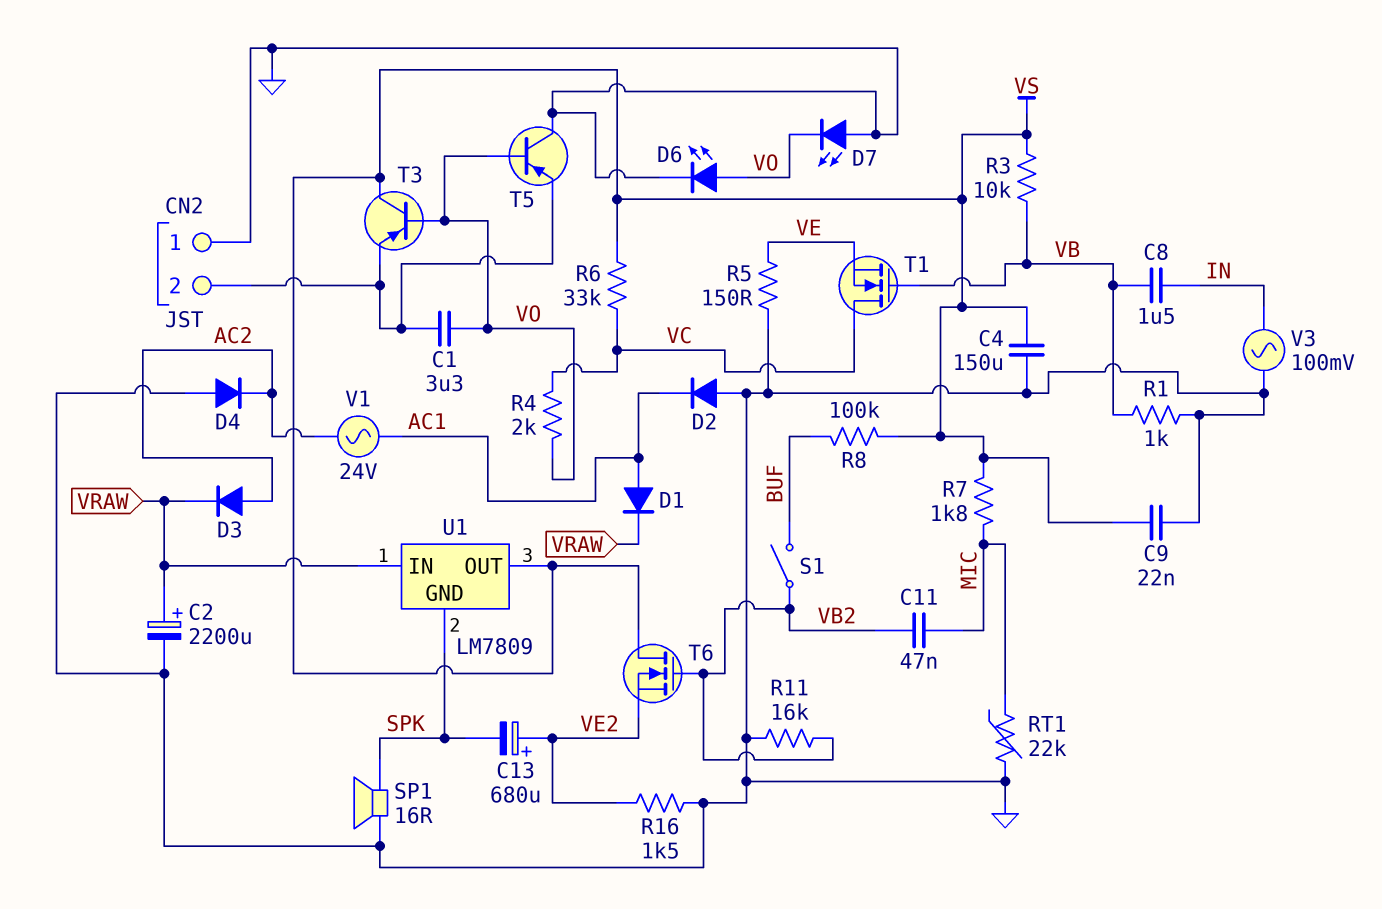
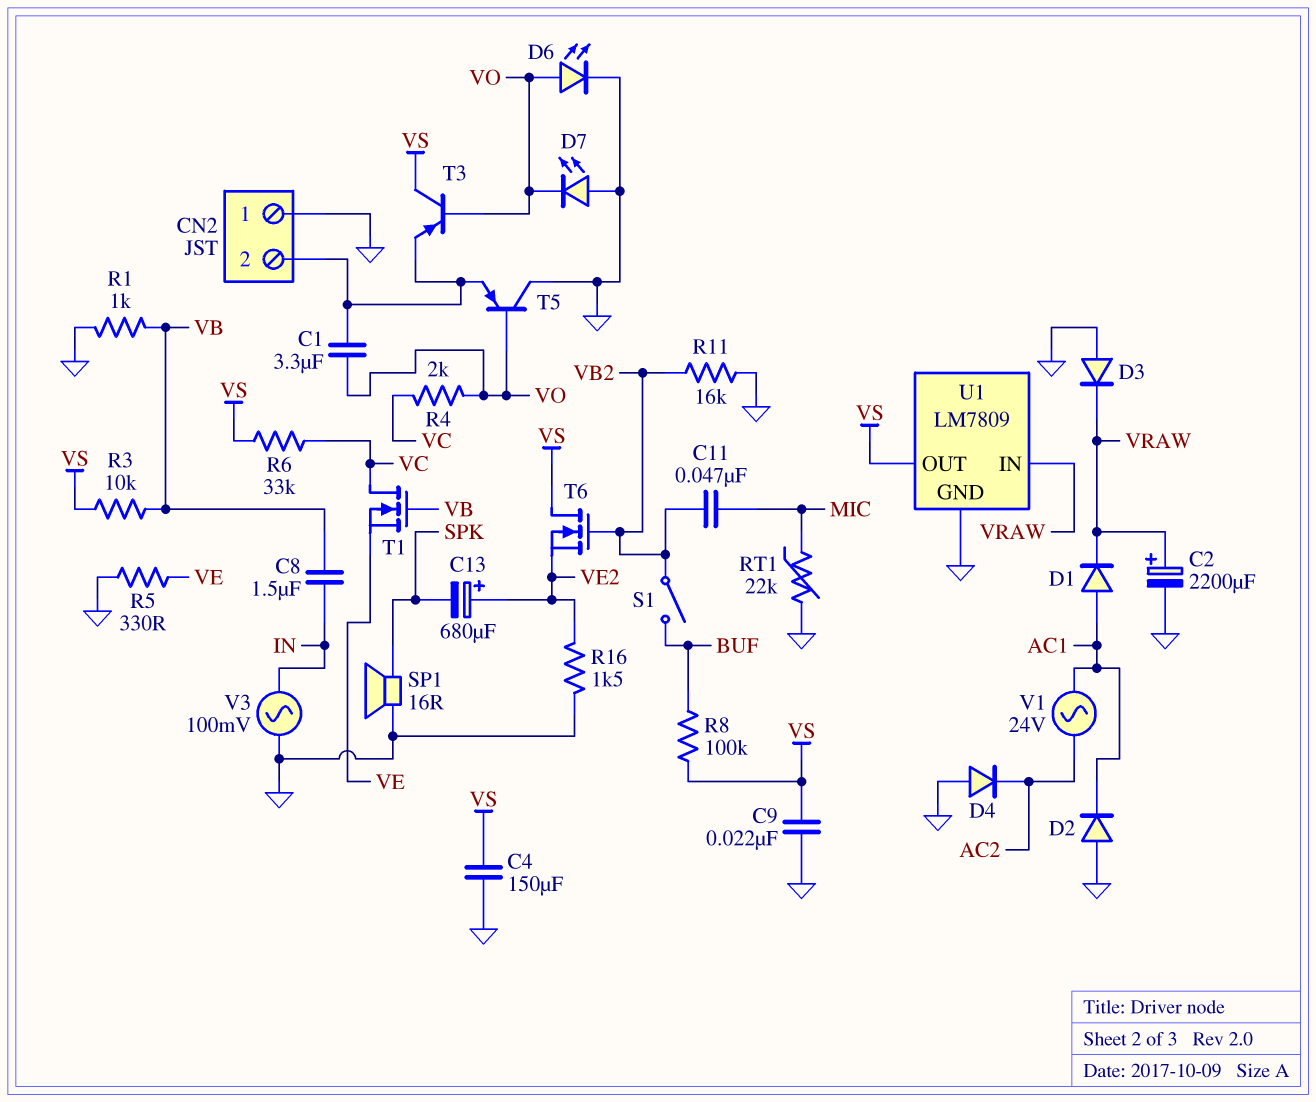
D3: diode (A AC2, K VRAW) -> diode (A GND, K VRAW)
R5: 150 (GND, VE) -> 330 (GND, VE)
R7: 1.8k (MIC, VS) -> none
U1 pin GND: SPK -> GND

